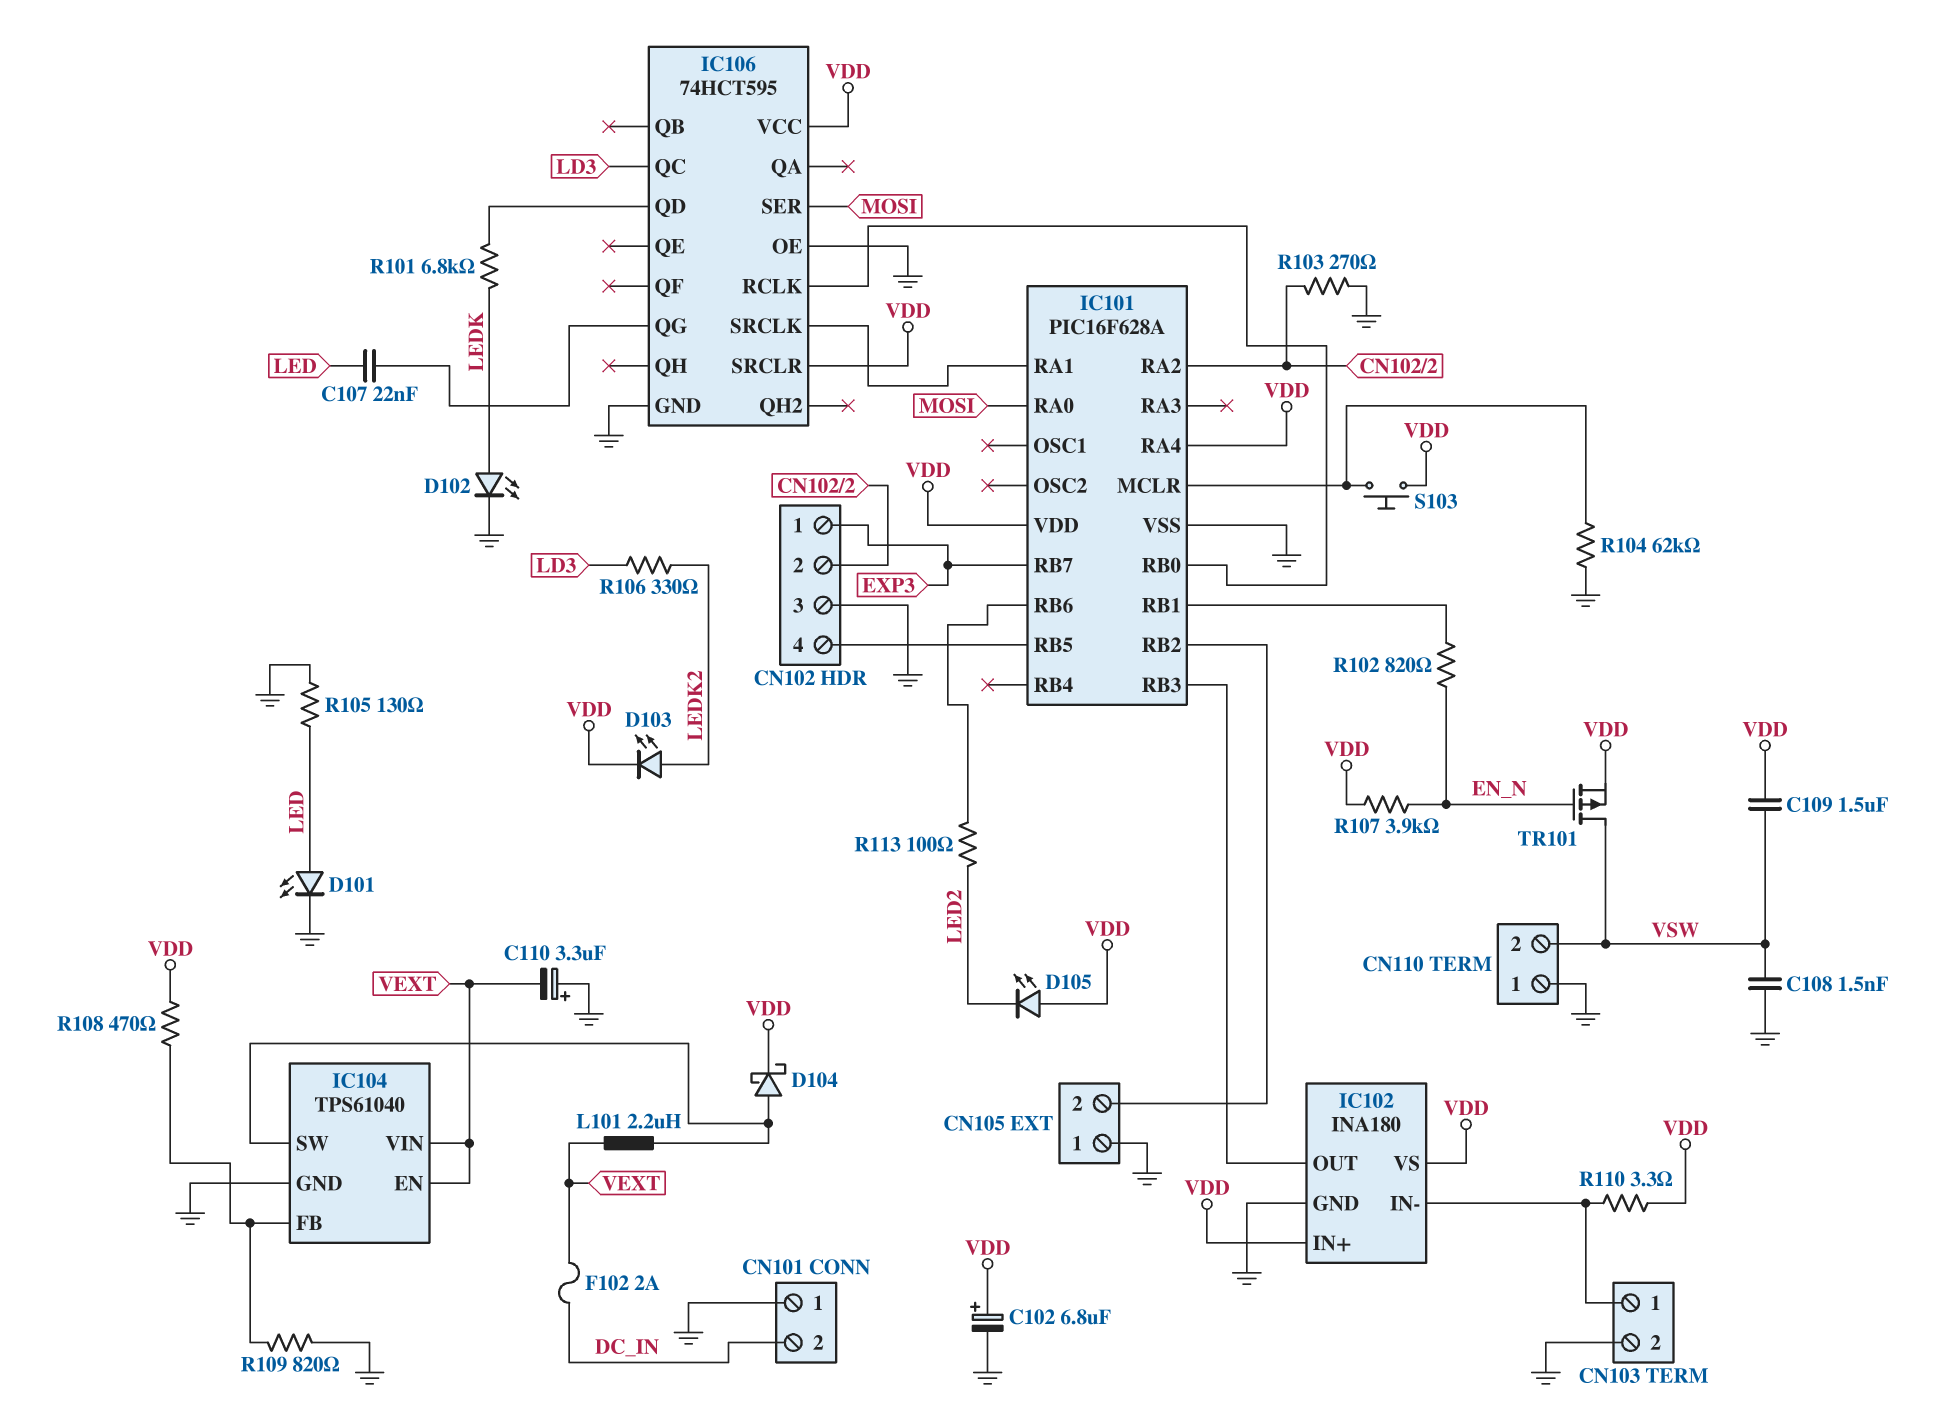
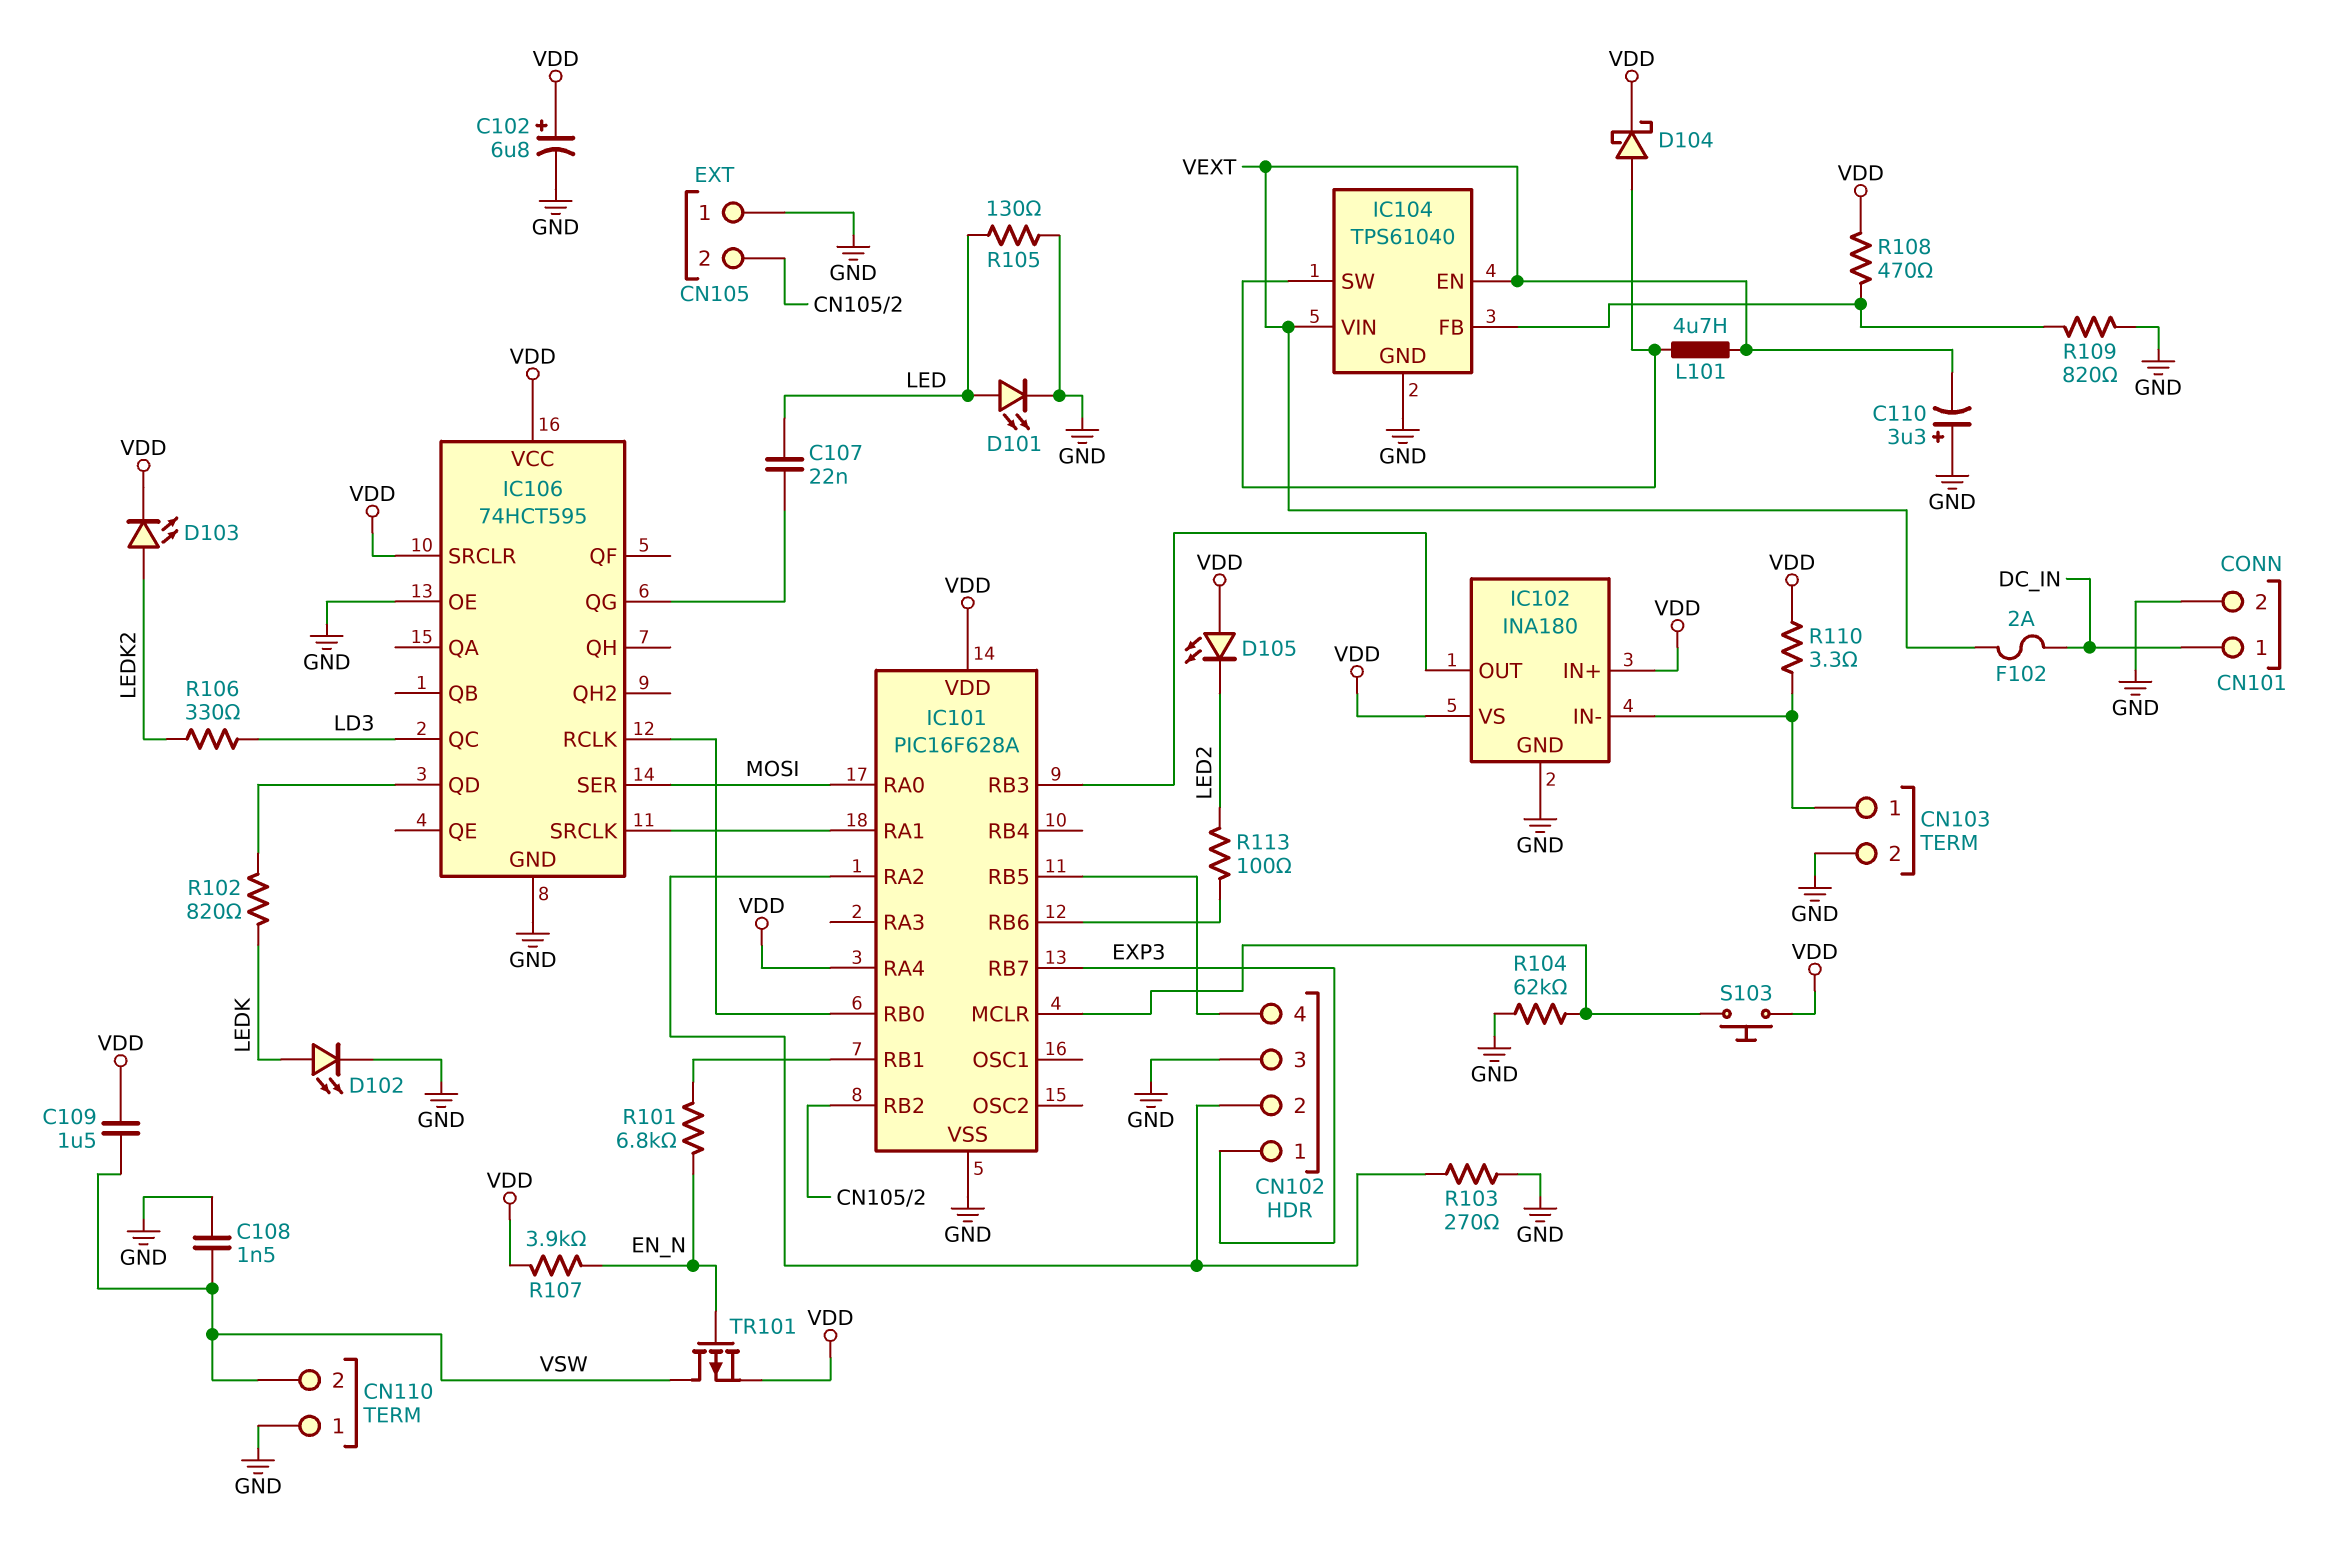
CN101 pin 1: GND -> DC_IN
CN101 pin 2: DC_IN -> GND
L101: 2.2uH (IC104/SW, VEXT) -> 4.7uH (IC104/SW, VEXT)
R101: 6.8k (IC106/QD, LEDK) -> 6.8k (EN_N, IC101/RB1)
R102: 820 (EN_N, IC101/RB1) -> 820 (IC106/QD, LEDK)

